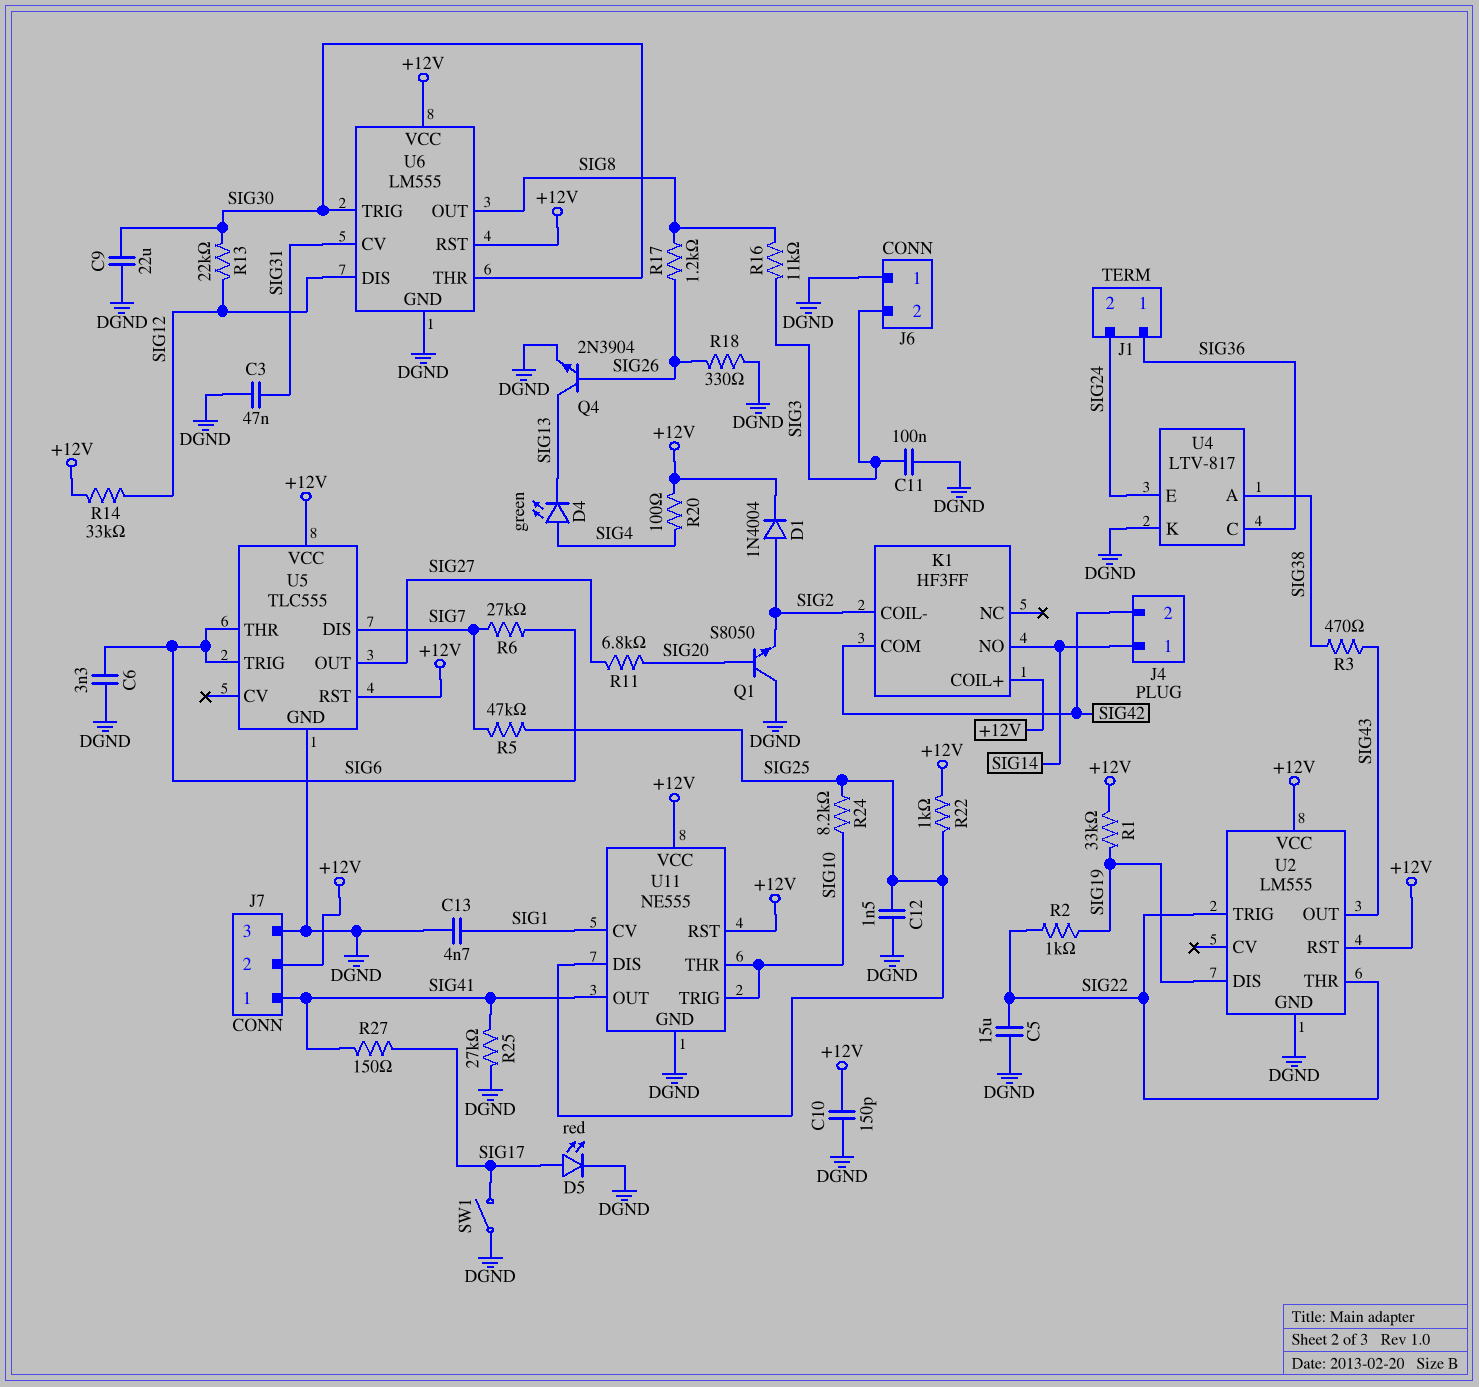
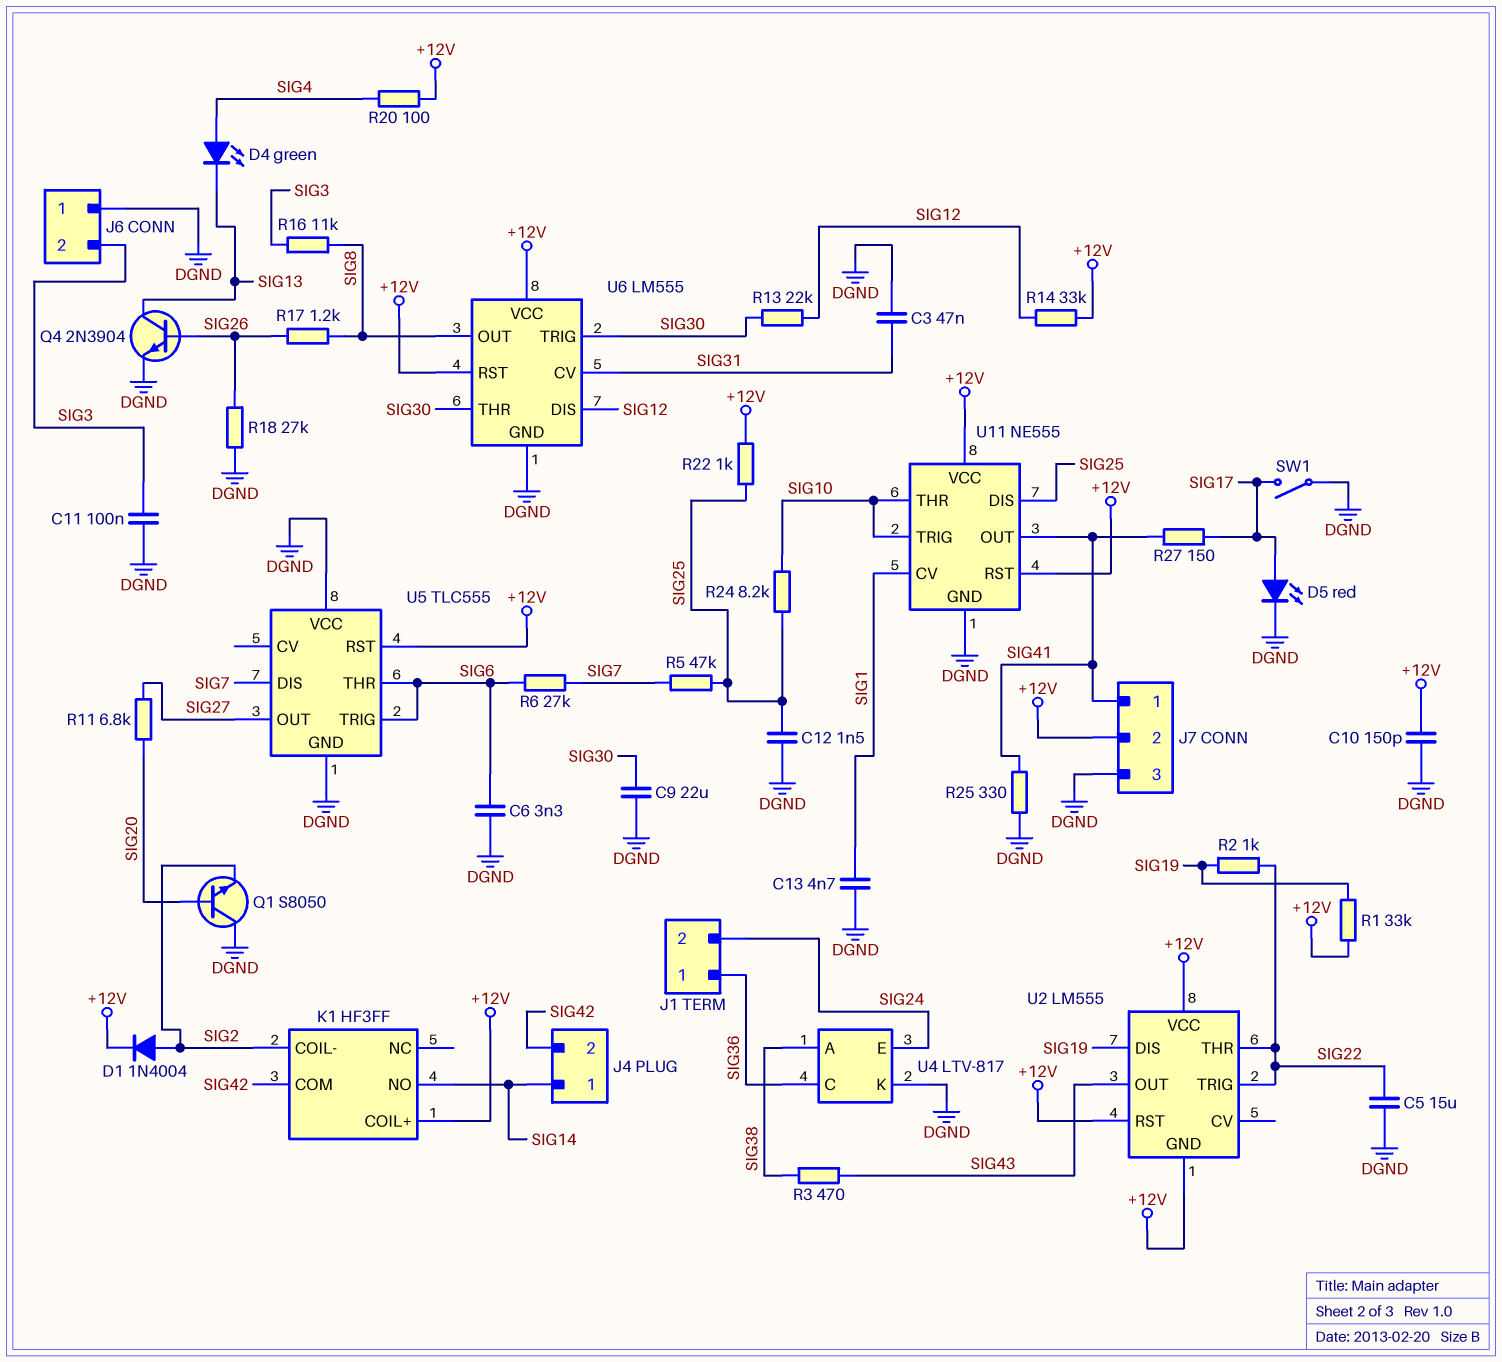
R18: 330 (DGND, SIG26) -> 27k (DGND, SIG26)
R25: 27k (DGND, SIG41) -> 330 (DGND, SIG41)
U2 pin GND: DGND -> +12V
U5 pin VCC: +12V -> DGND

